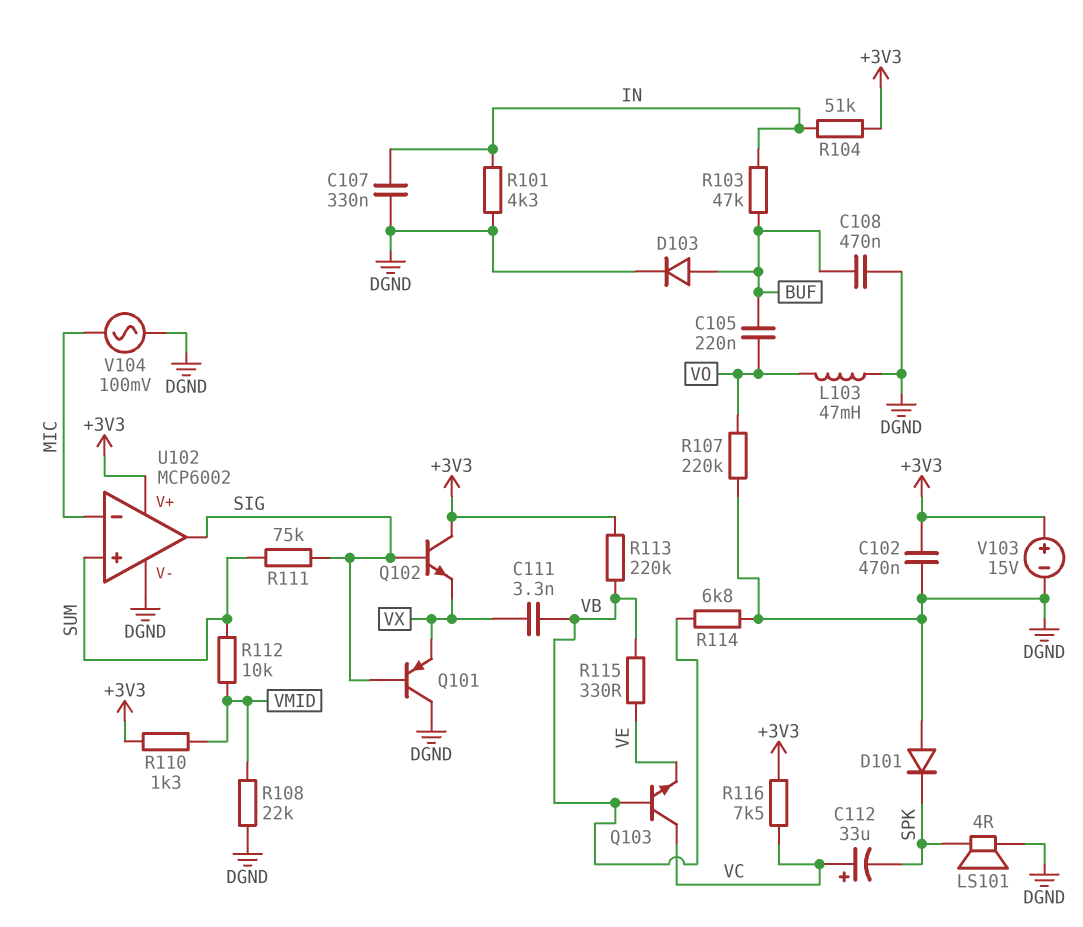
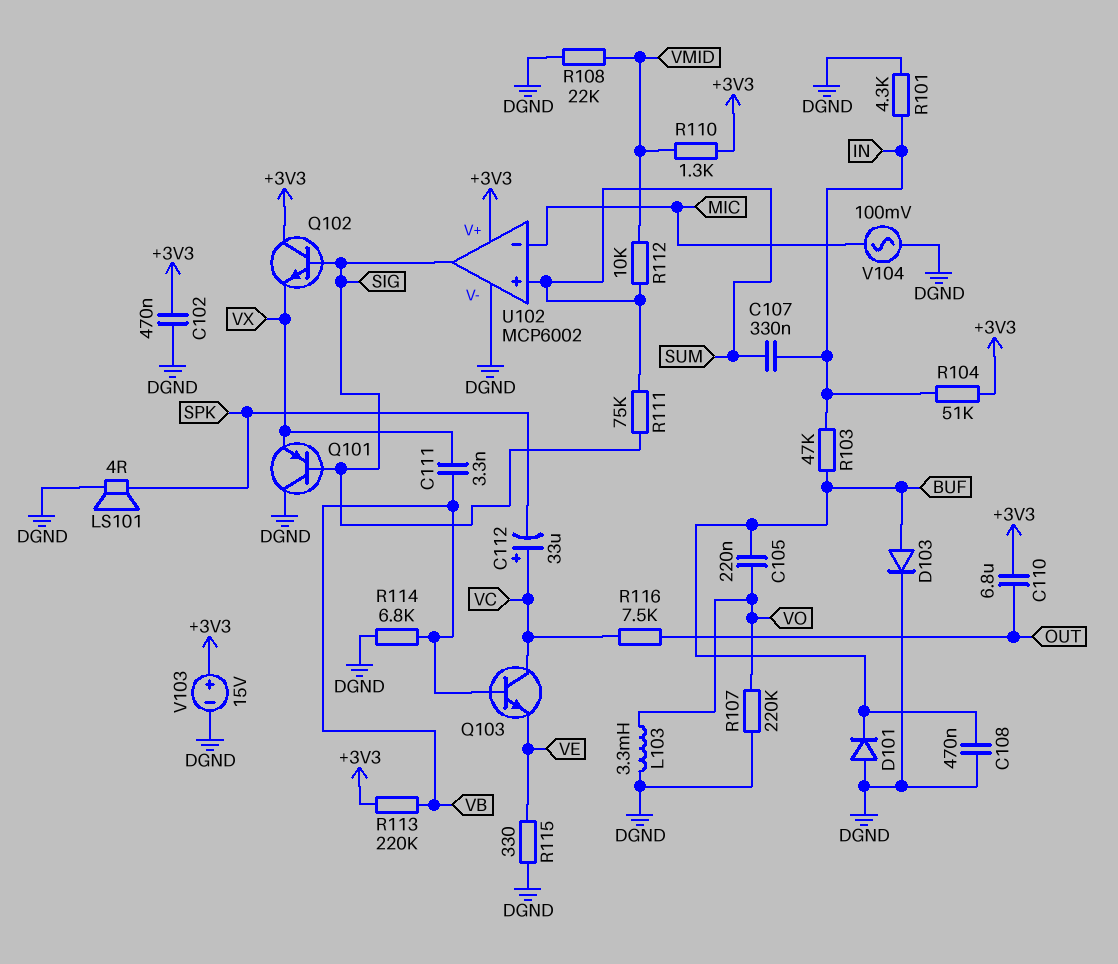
C107: 330nF (DGND, IN) -> 330nF (IN, SUM)
C110: none -> 6.8uF (+3V3, OUT)
D101: diode (A DGND, K SPK) -> diode (A DGND, K BUF)
L103: 47mH (DGND, VO) -> 3.3mH (DGND, VO)
R115: 330 (VB, VE) -> 330 (DGND, VE)
R116: 7.5k (+3V3, VC) -> 7.5k (OUT, VC)

